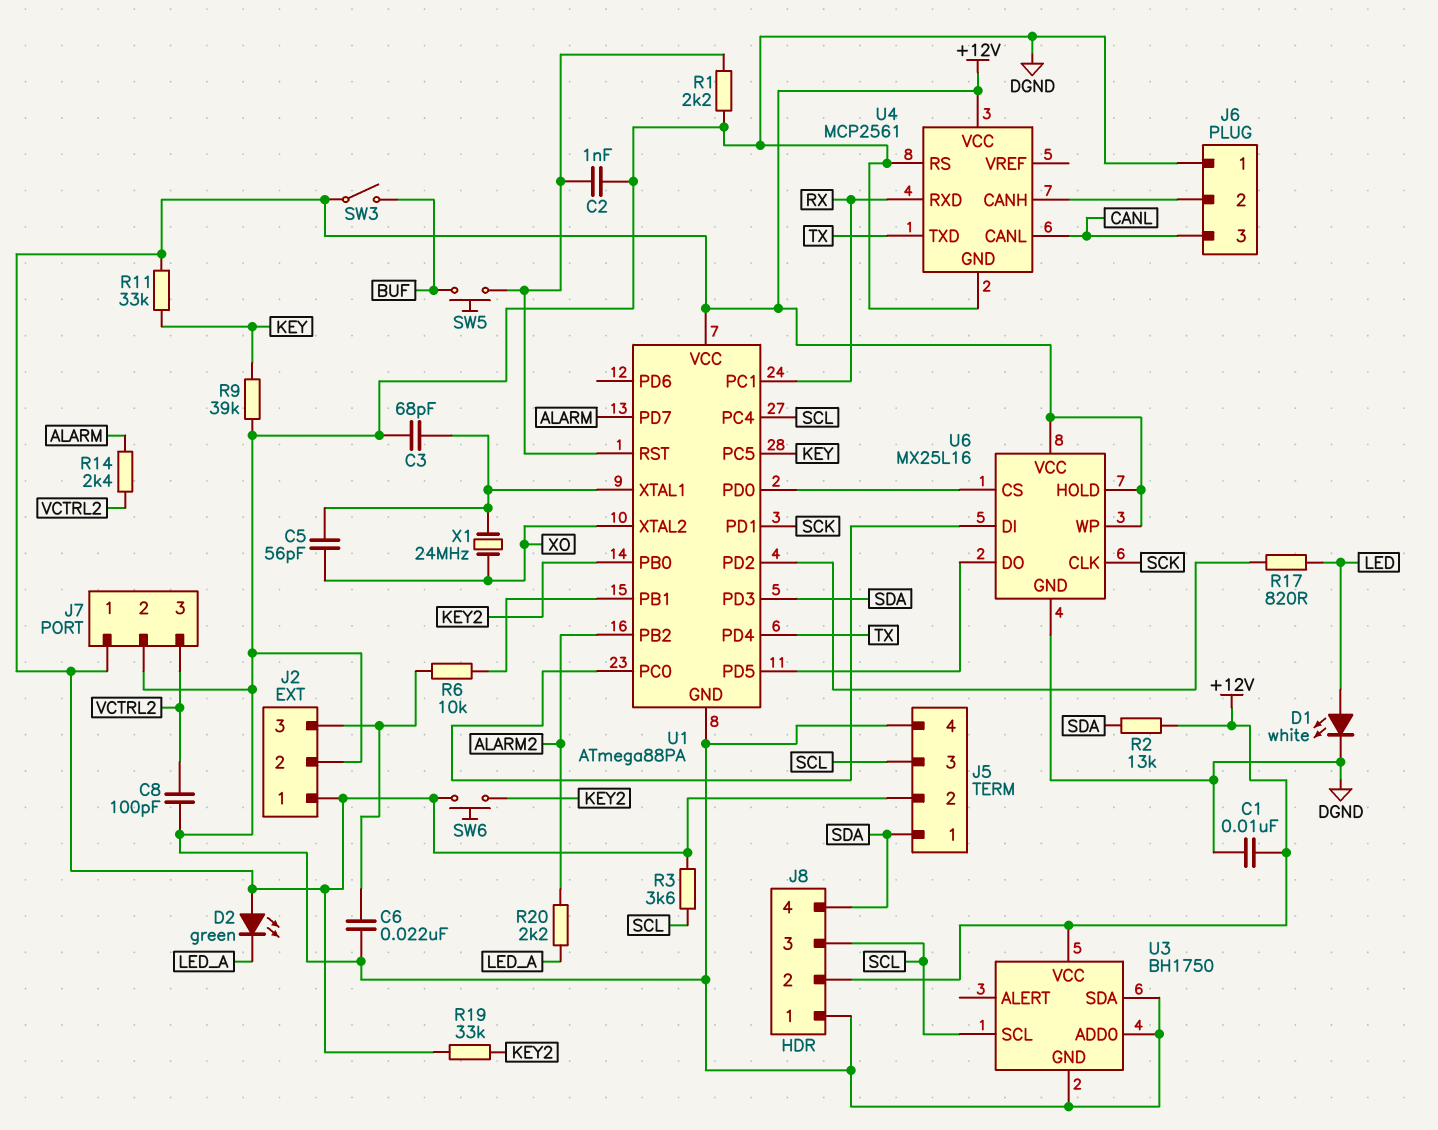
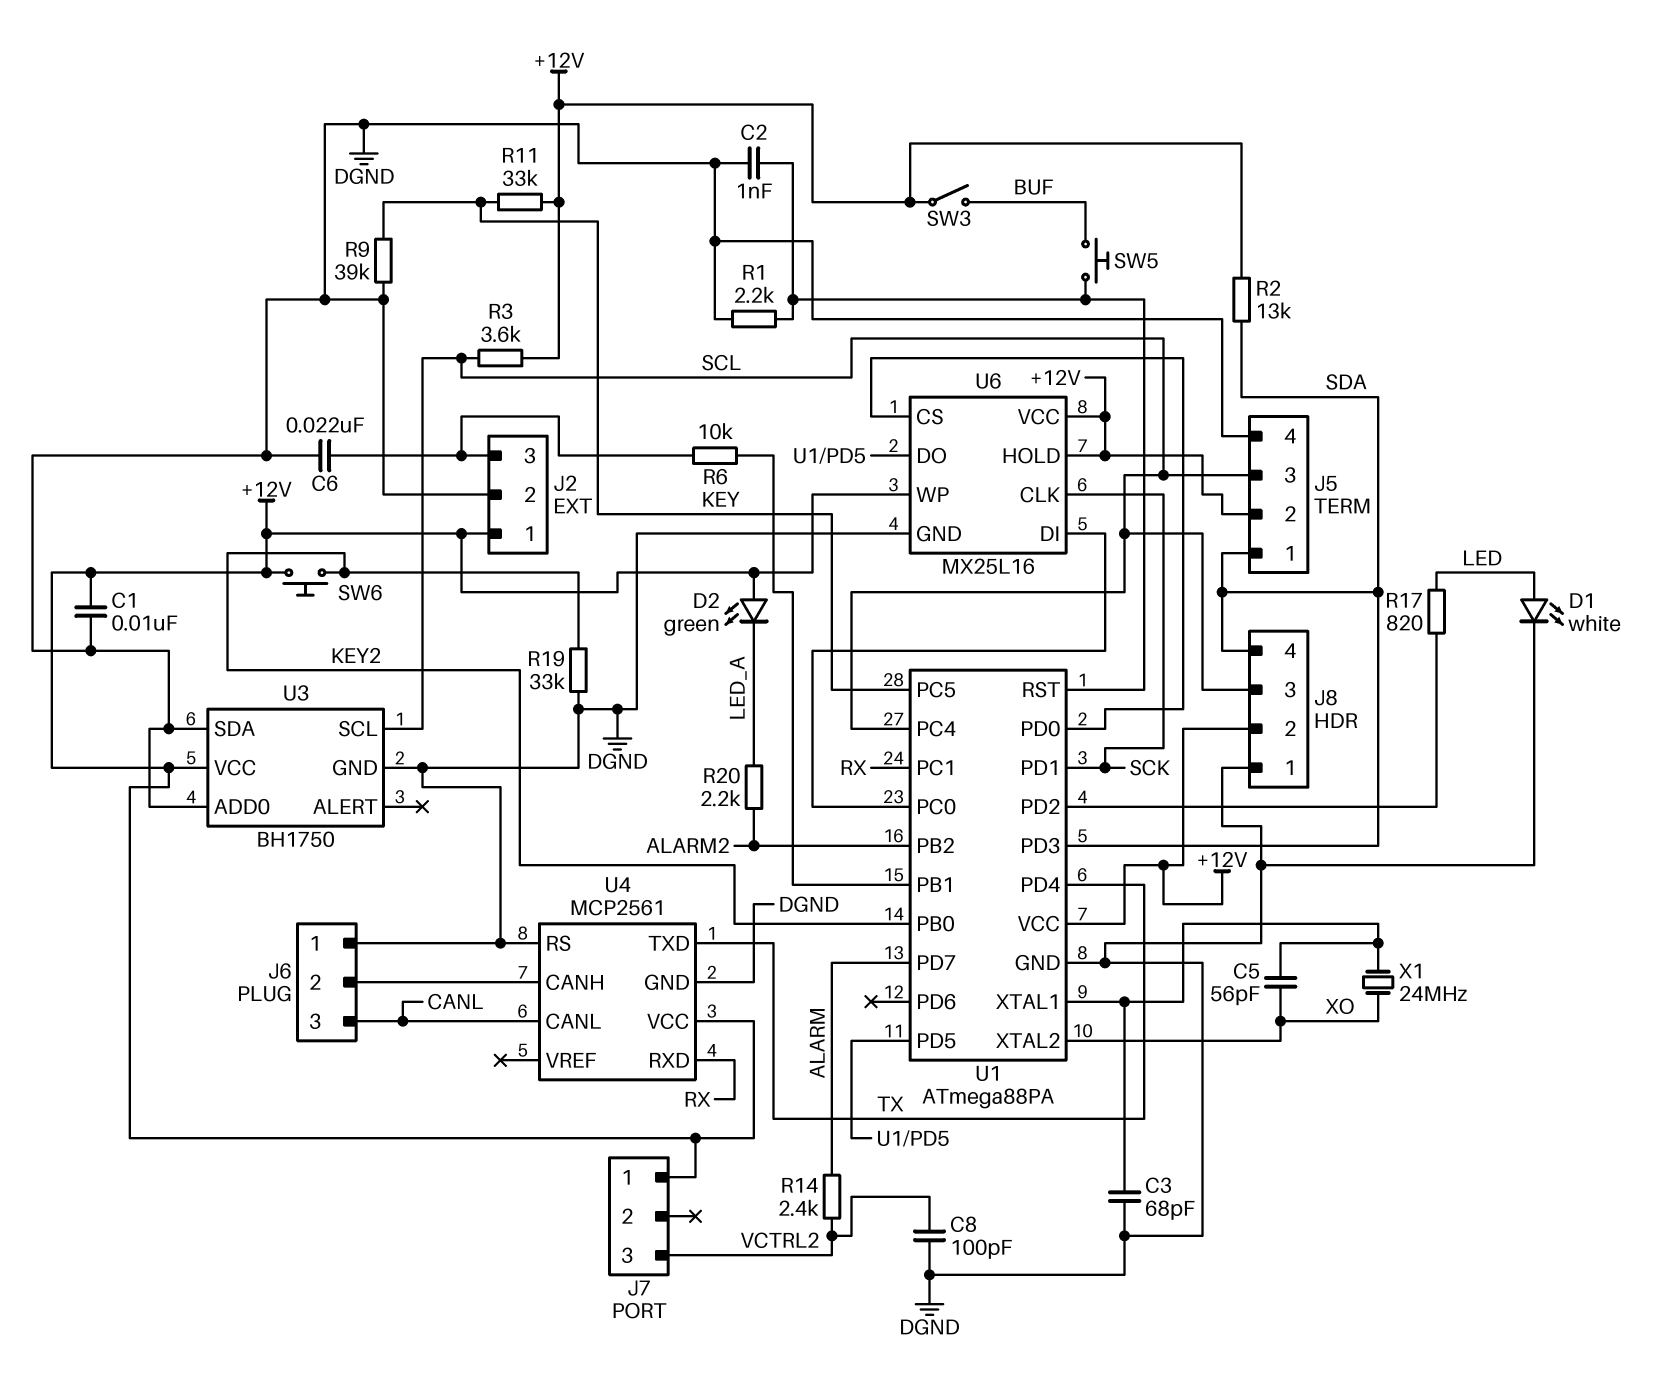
J7 pin 2: DGND -> none
R19: 33k (+12V, KEY2) -> 33k (DGND, KEY2)

